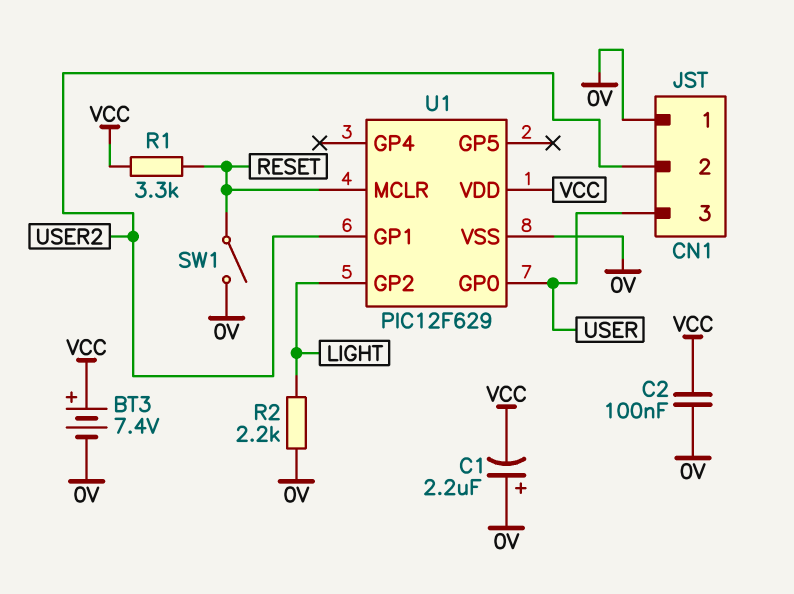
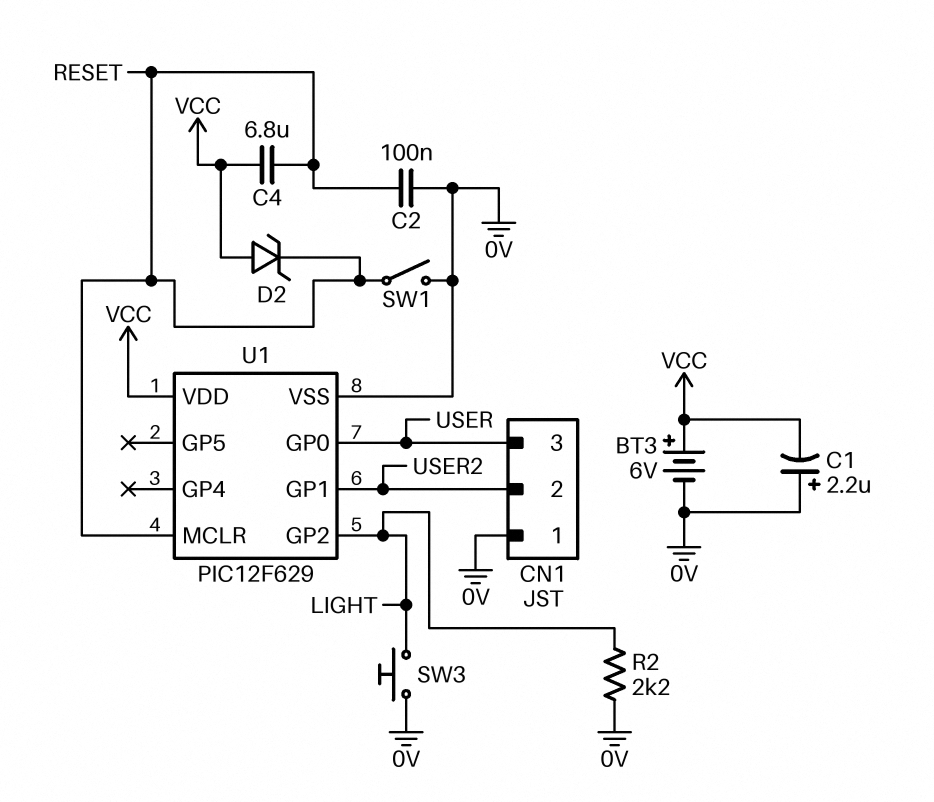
BT3: 7.4V (plus VCC, minus 0V) -> 6V (plus VCC, minus 0V)
C2: 100nF (0V, VCC) -> 100nF (0V, RESET)
C4: none -> 6.8uF (RESET, VCC)
D2: none -> zener (A VCC, K RESET)
R1: 3.3k (RESET, VCC) -> none
SW3: none -> button (0V, LIGHT)

